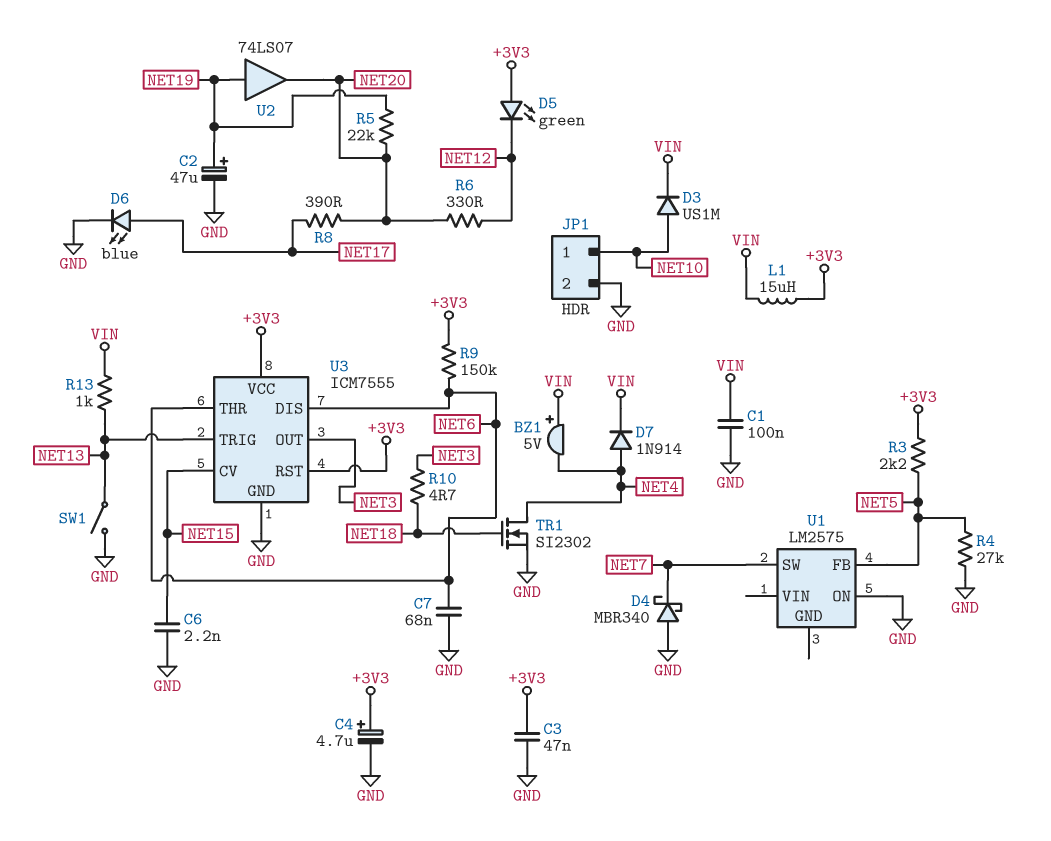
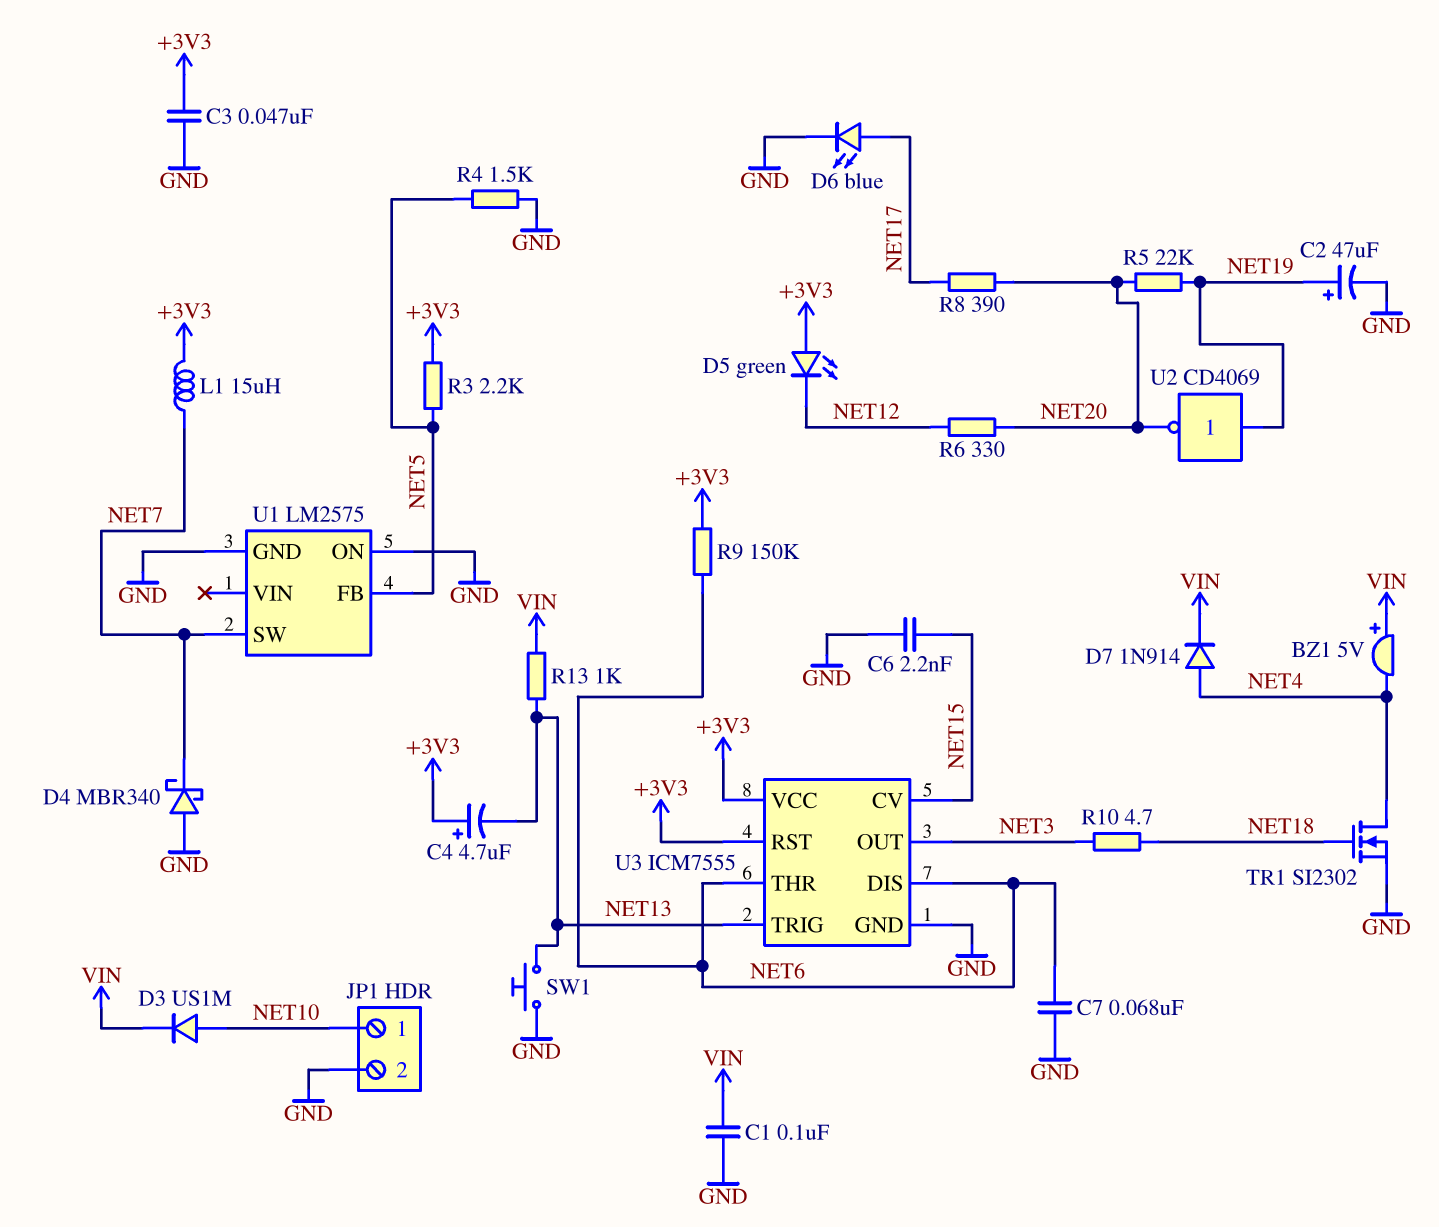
C4: 4.7uF (plus +3V3, minus GND) -> 4.7uF (plus +3V3, minus NET13)
L1: 15uH (+3V3, VIN) -> 15uH (+3V3, NET7)
R4: 27k (GND, NET5) -> 1.5k (GND, NET5)
SW1: switch (GND, NET13) -> button (GND, NET13)
U1 pin GND: none -> GND
U2: buffer 74LS07 (in NET19, out NET20) -> NOT CD4069 (in NET19, out NET20)

